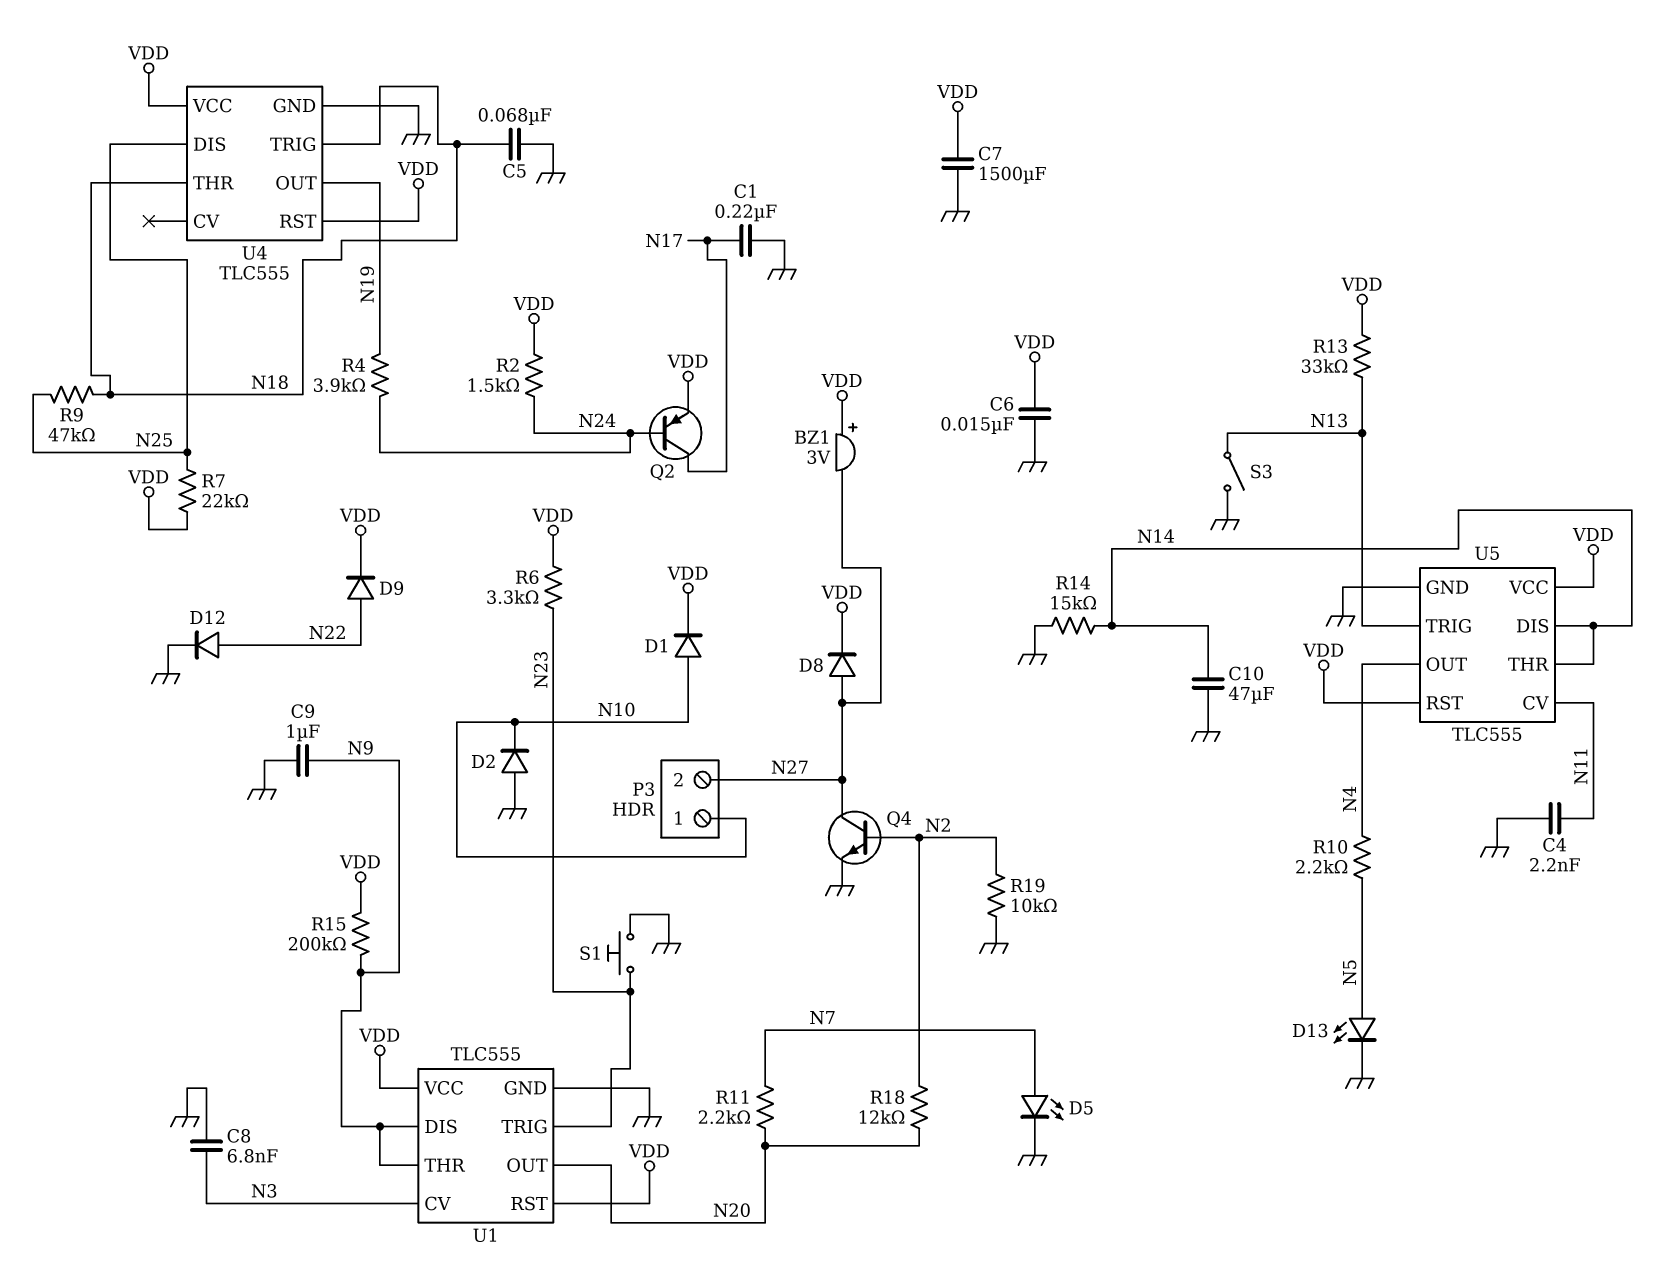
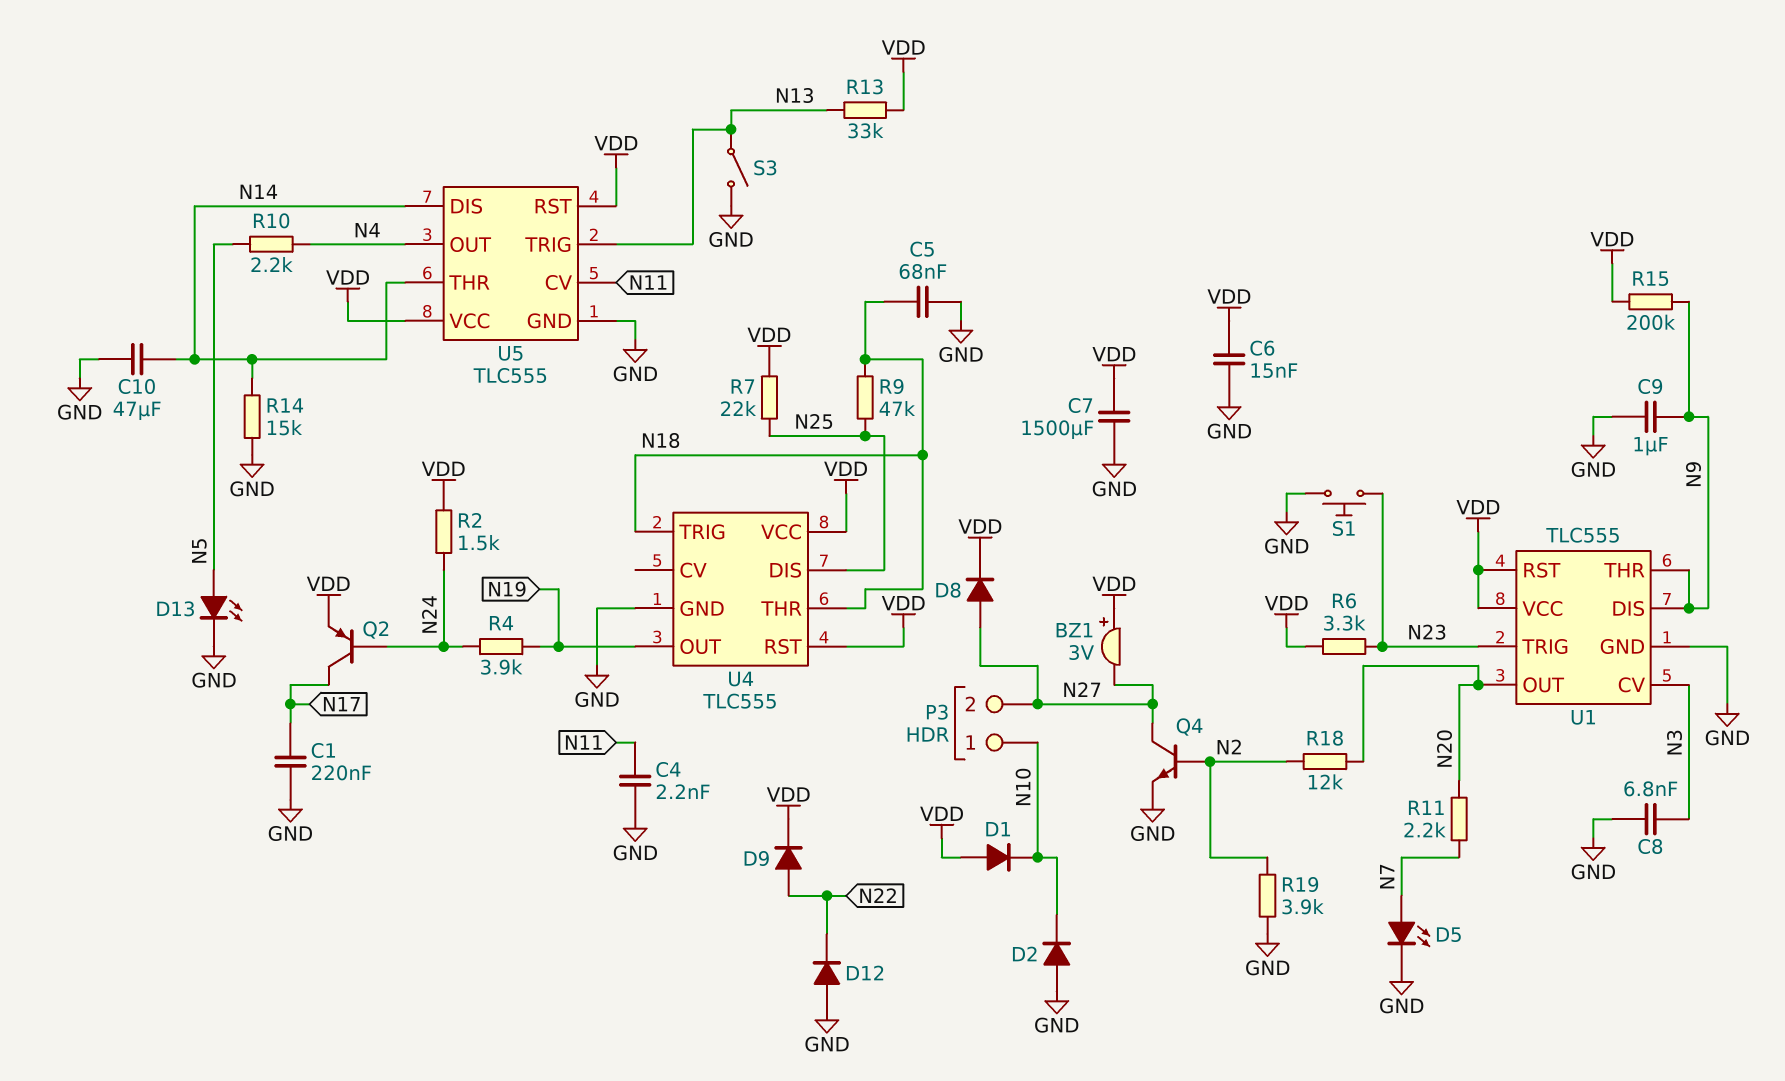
D1: diode (A N10, K VDD) -> diode (A VDD, K N10)
D12: diode (A N22, K GND) -> diode (A GND, K N22)
R19: 10k (GND, N2) -> 3.9k (GND, N2)

